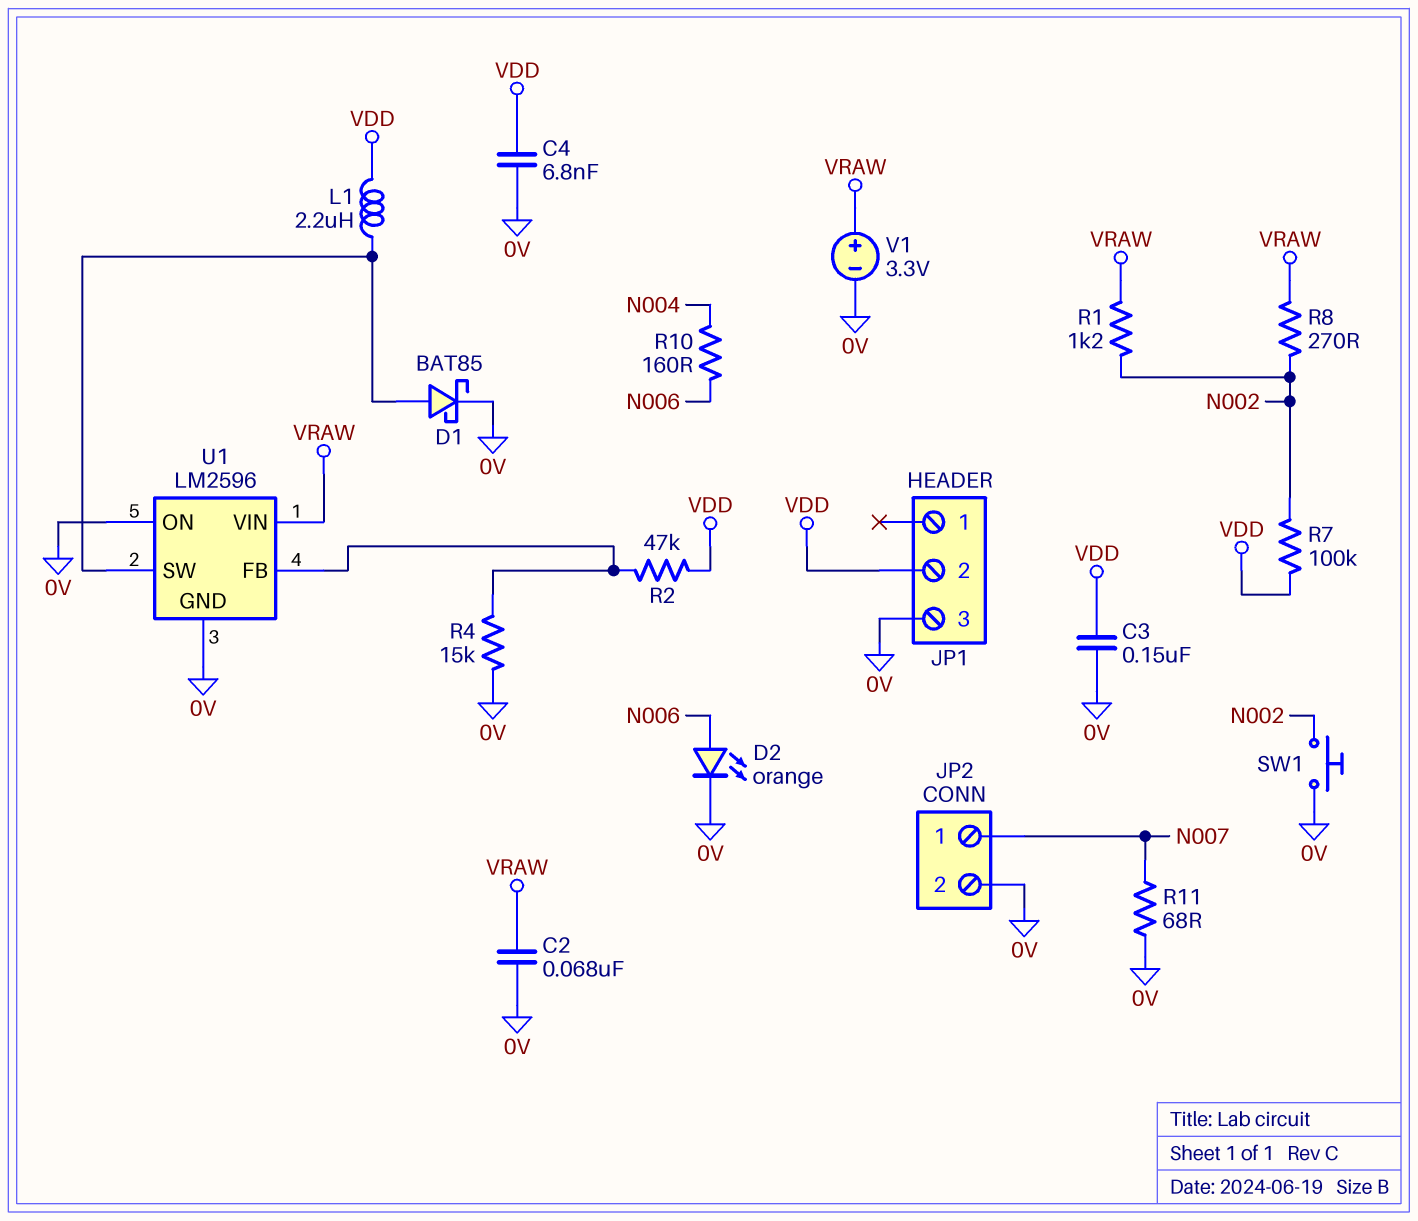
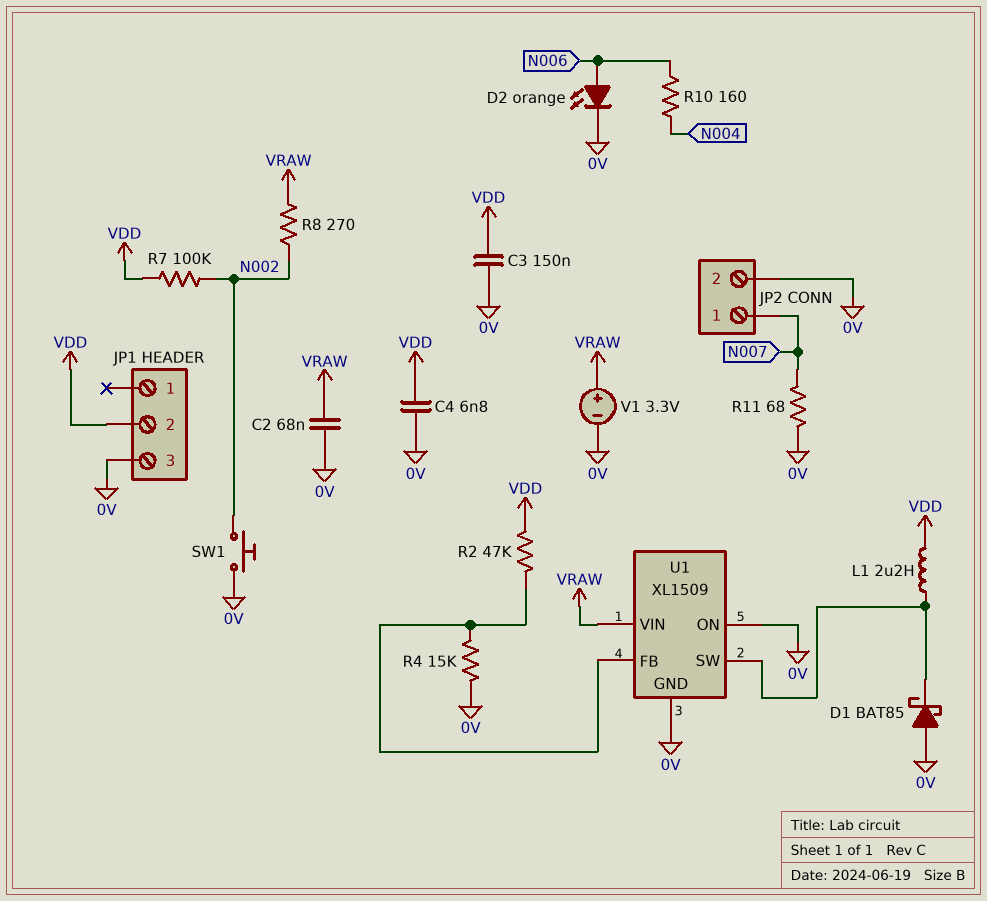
D1: schottky BAT85 (A U1/SW, K 0V) -> schottky BAT85 (A 0V, K U1/SW)
R1: 1.2k (N002, VRAW) -> none
U1: LM2596 -> XL1509

